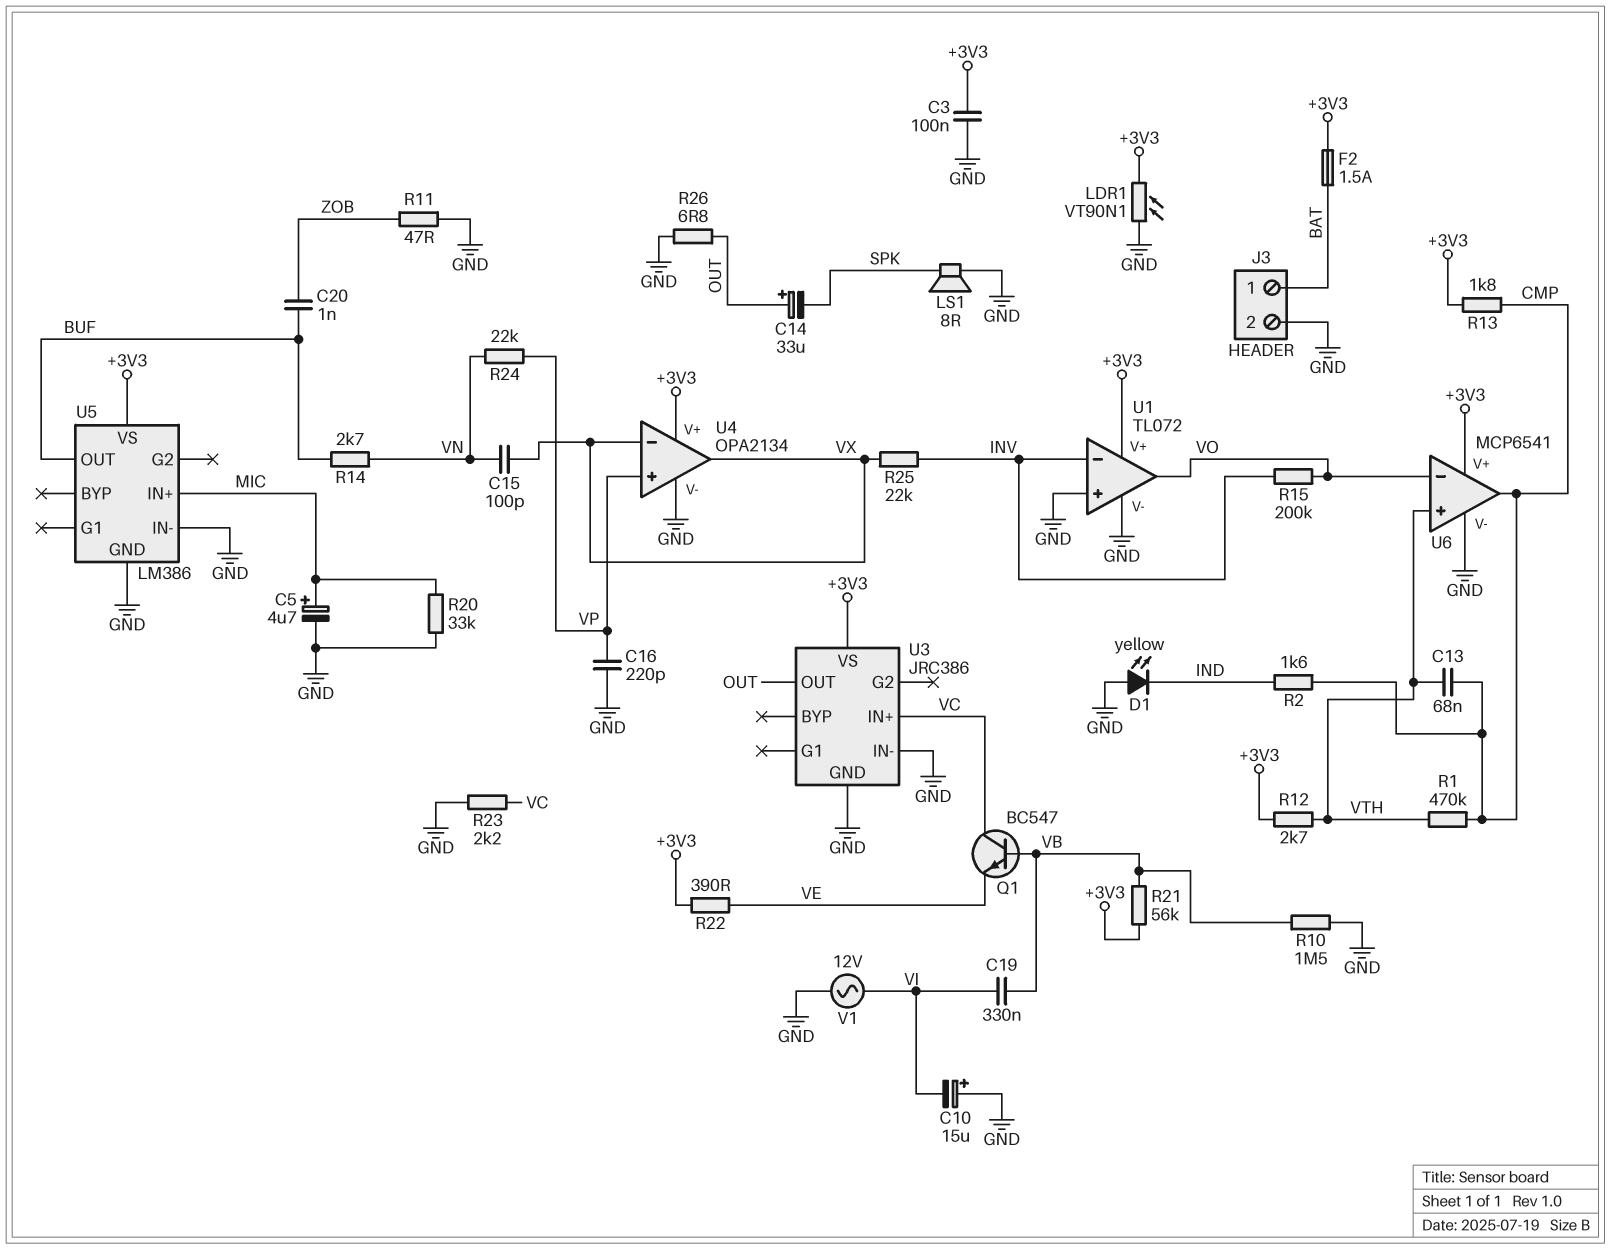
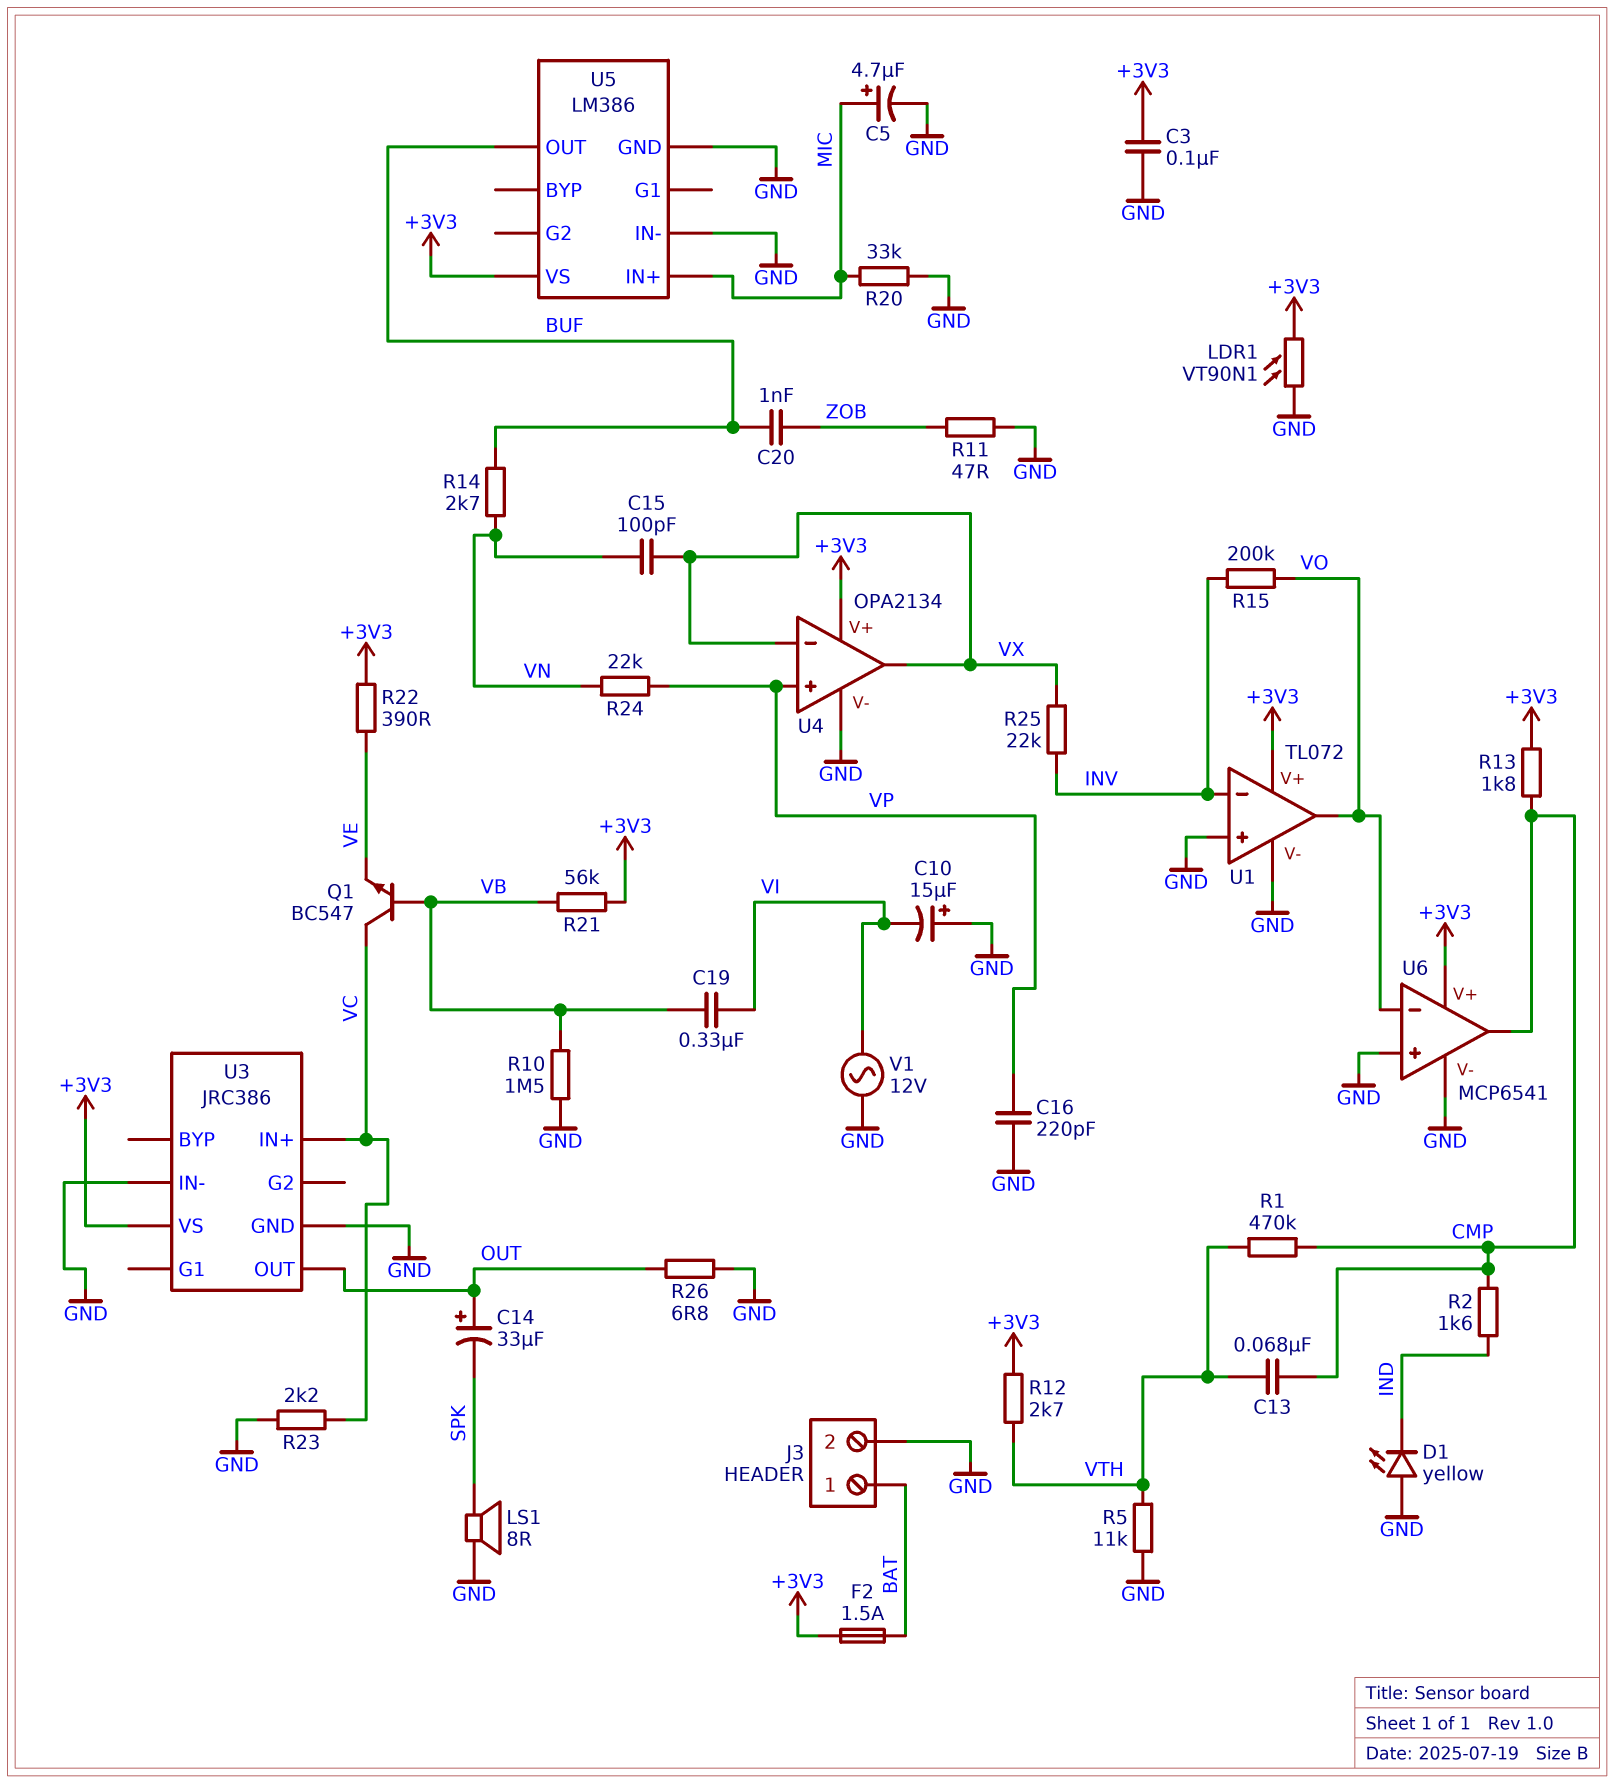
R5: none -> 11k (GND, VTH)
U6 pin in+: VTH -> GND

